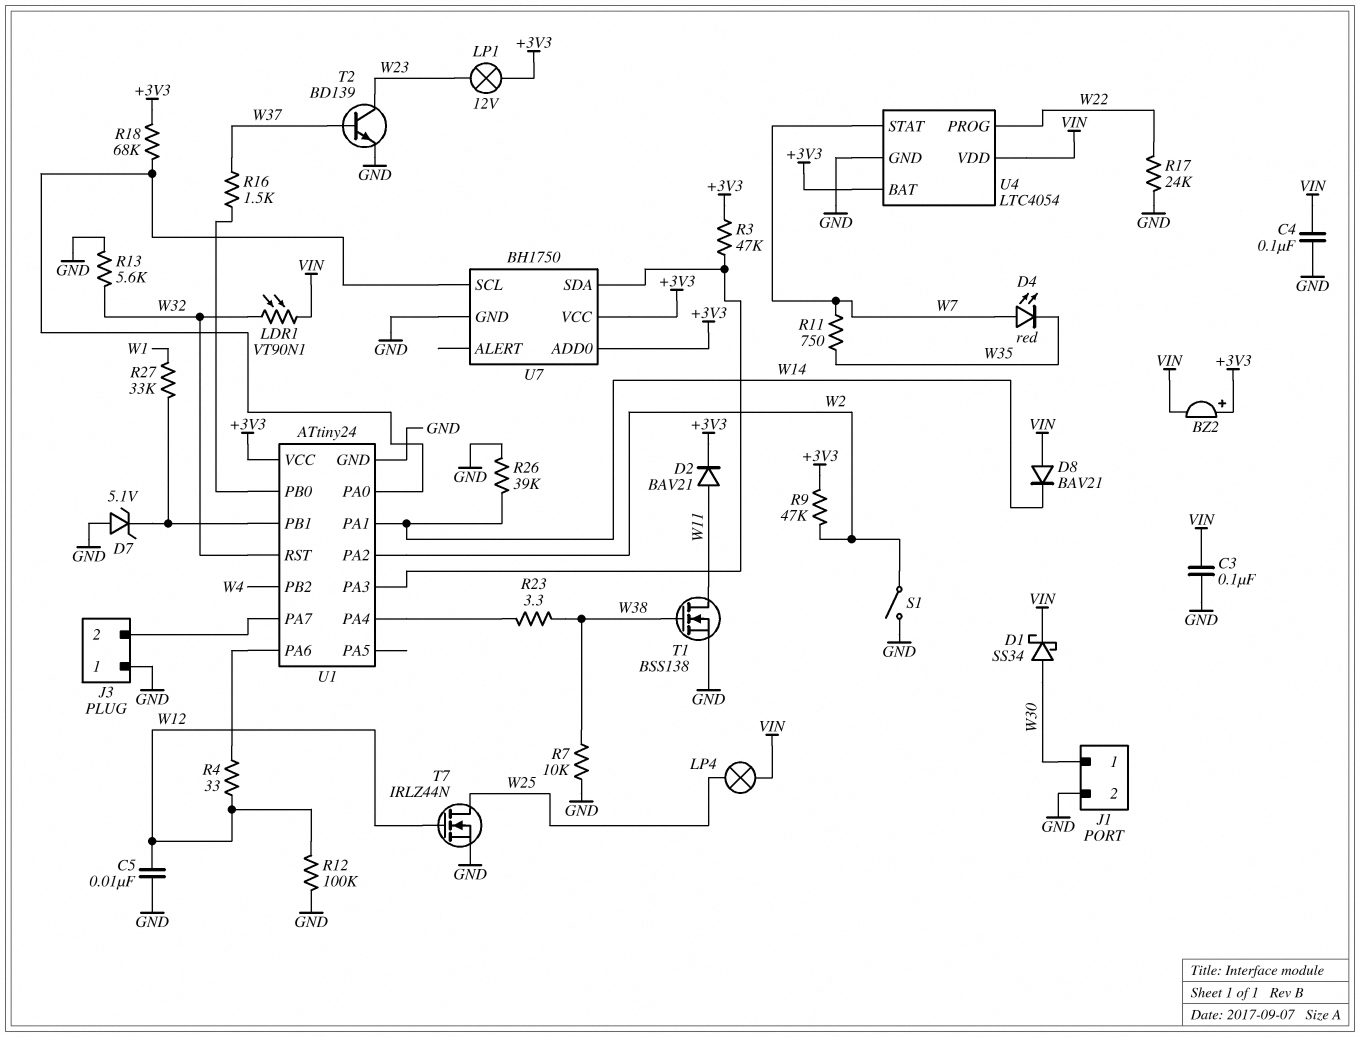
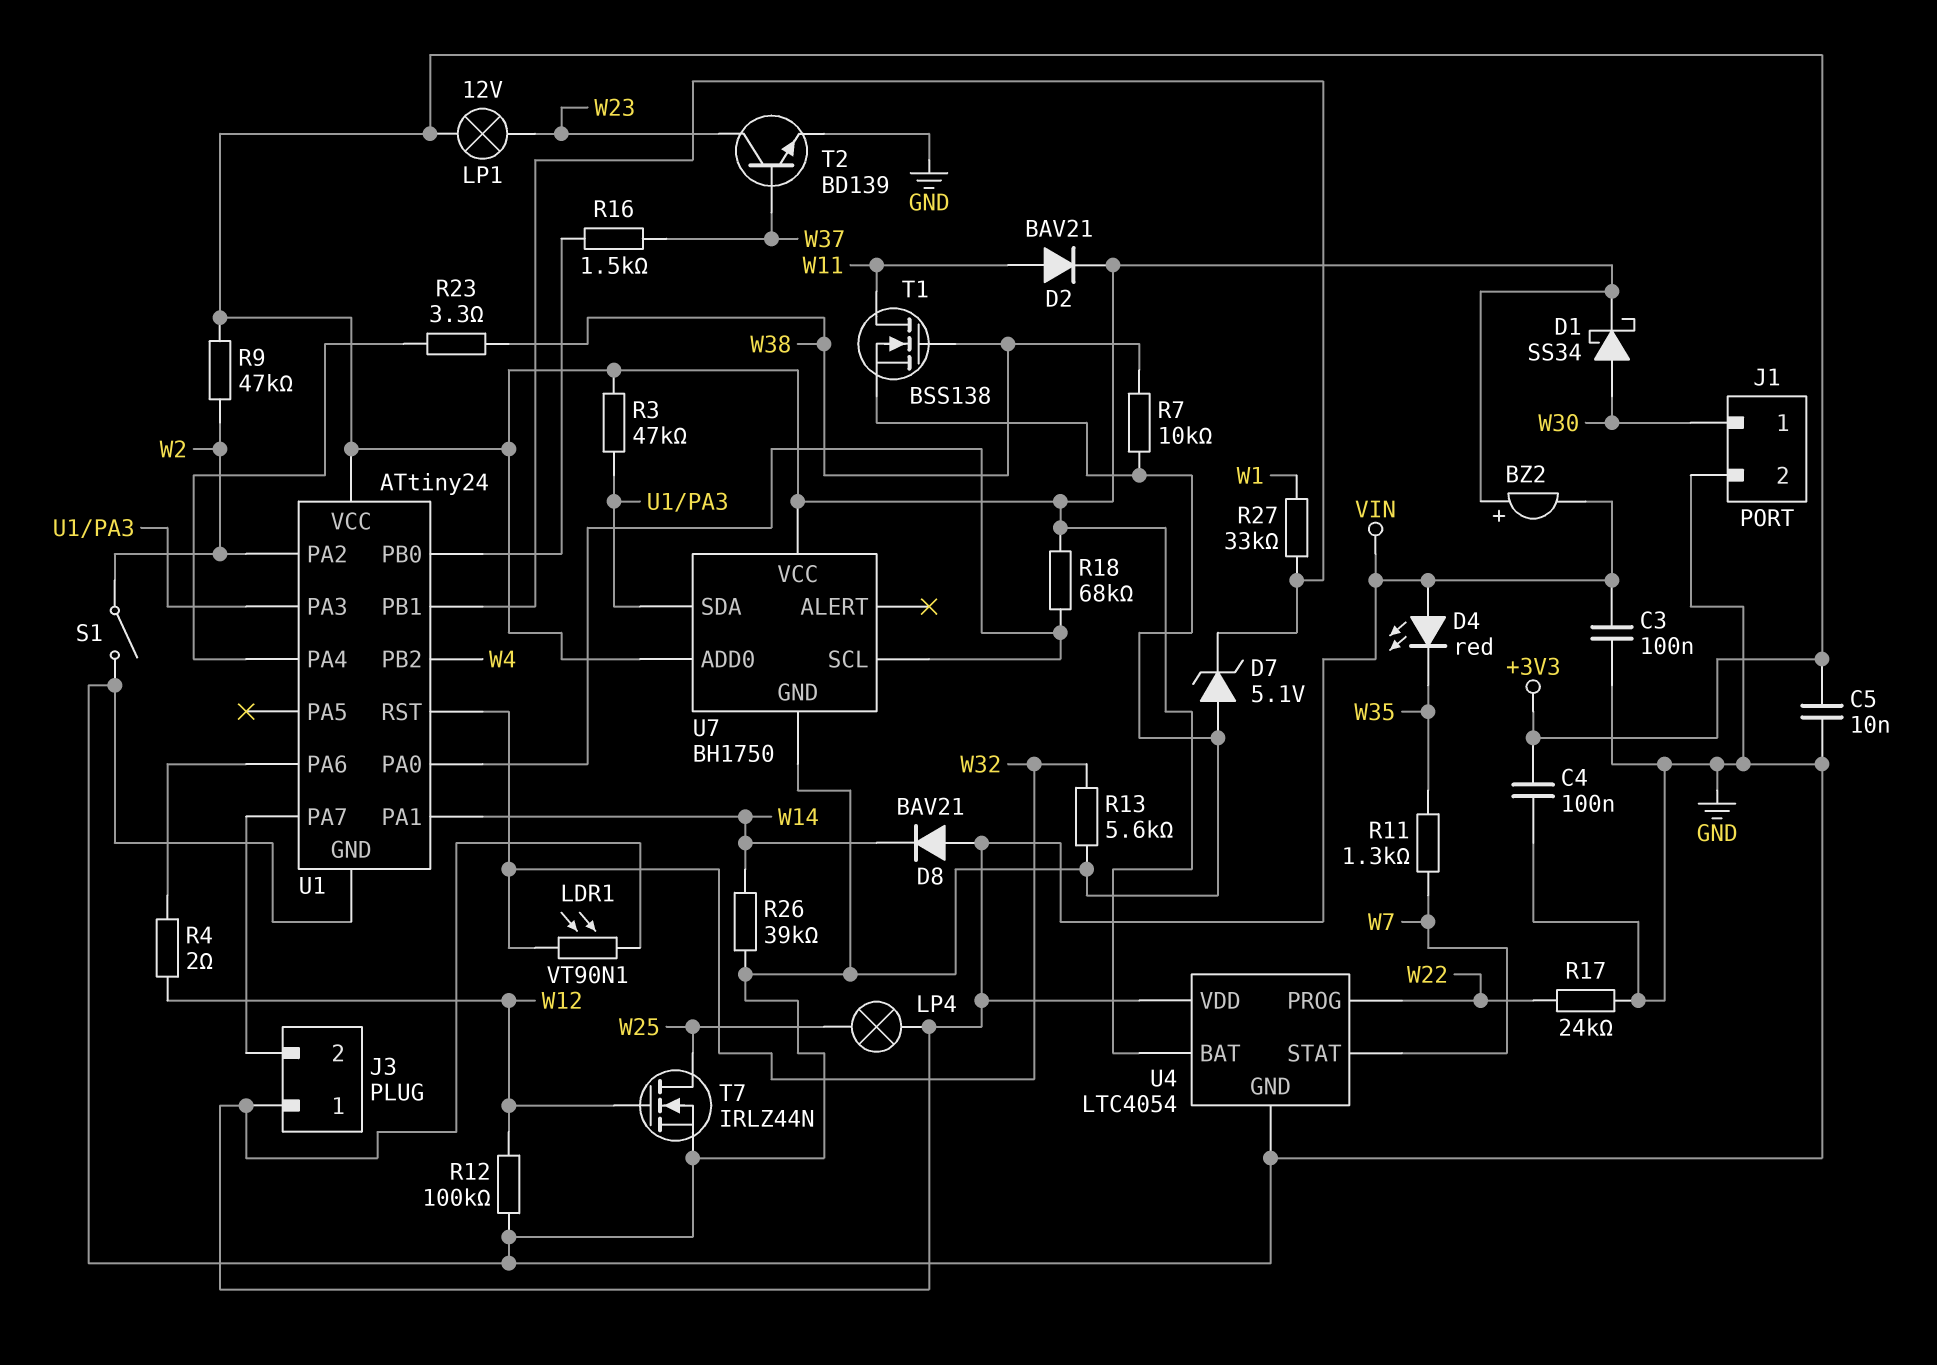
C4: 100nF (GND, VIN) -> 100nF (+3V3, GND)
C5: 10nF (GND, W12) -> 10nF (+3V3, GND)
D1: schottky SS34 (A W30, K VIN) -> schottky SS34 (A W30, K +3V3)
D4: LED red (A W7, K W35) -> LED red (A VIN, K W35)
J3 pin 1: GND -> VIN
R4: 33 (U1/PA6, W12) -> 2 (U1/PA6, W12)
R11: 750 (W7, W35) -> 1.3k (W7, W35)

